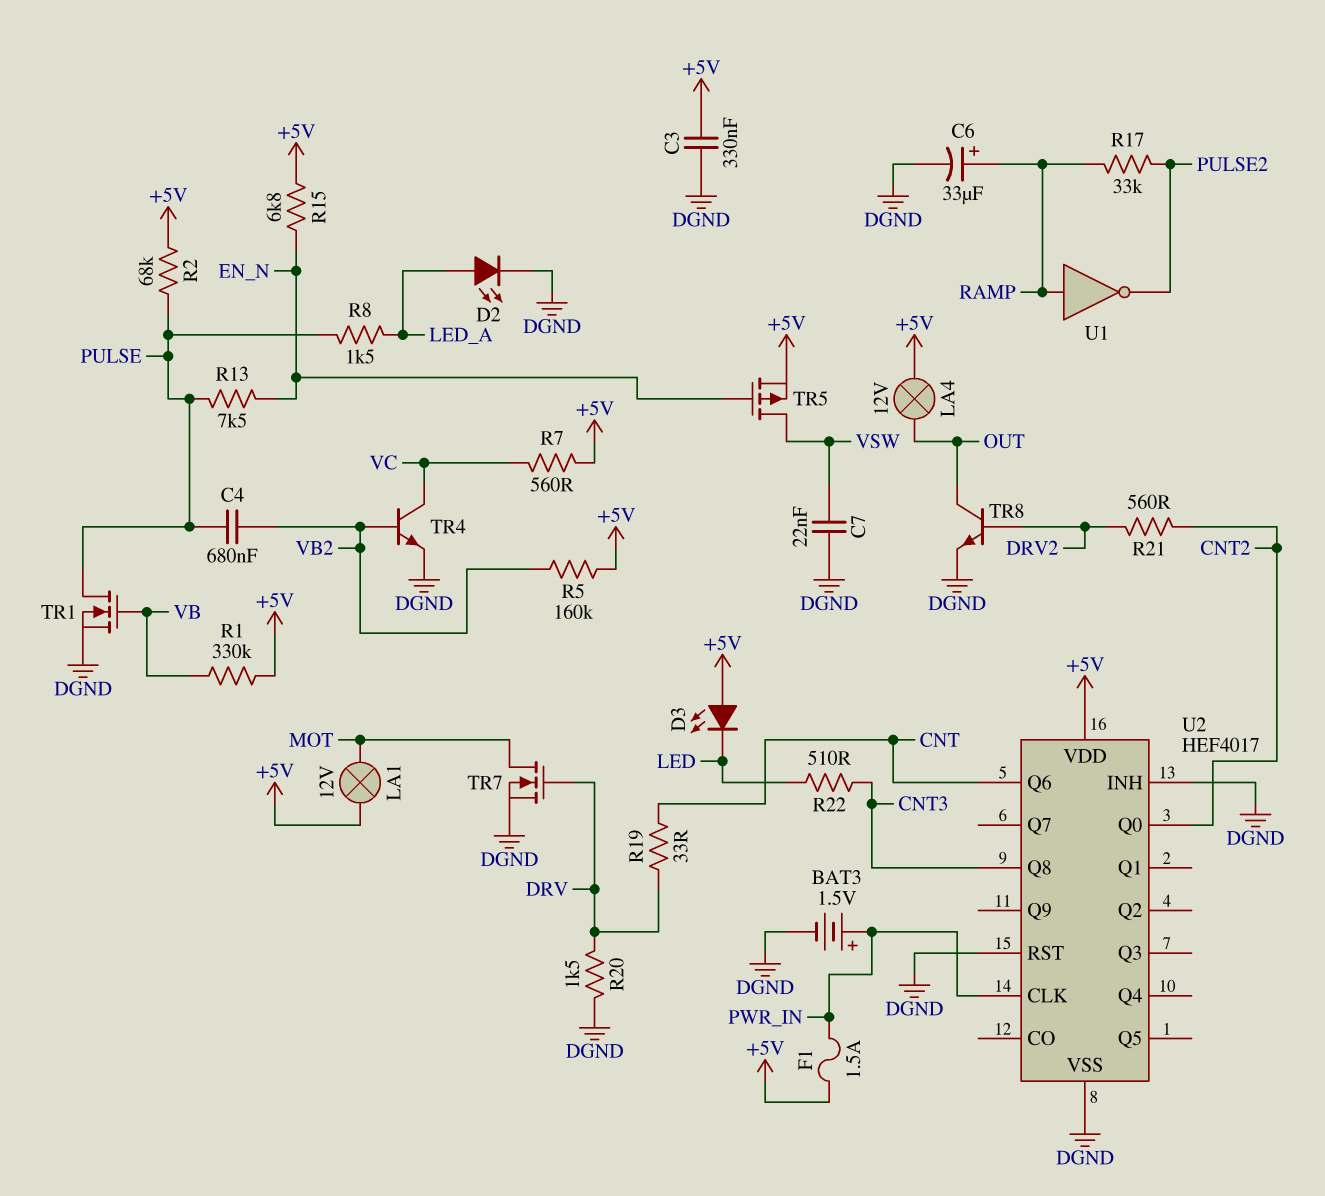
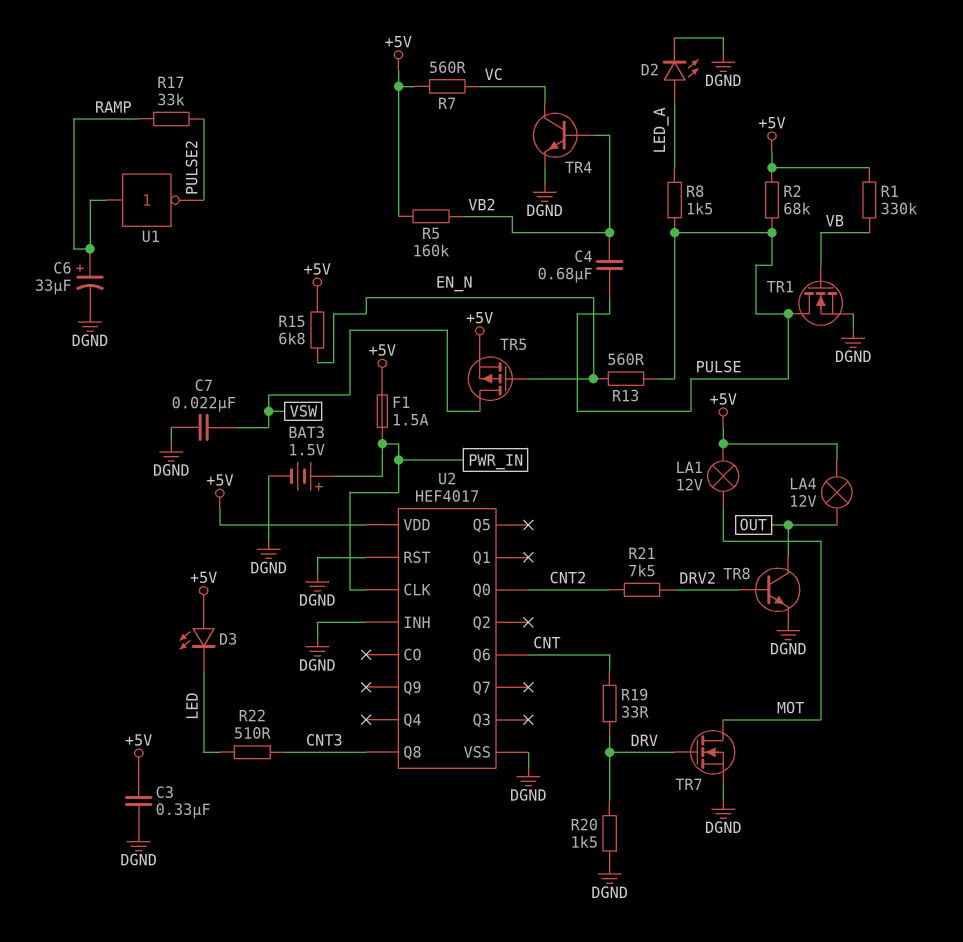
R13: 7.5k (EN_N, PULSE) -> 560 (EN_N, PULSE)
R21: 560 (CNT2, DRV2) -> 7.5k (CNT2, DRV2)

